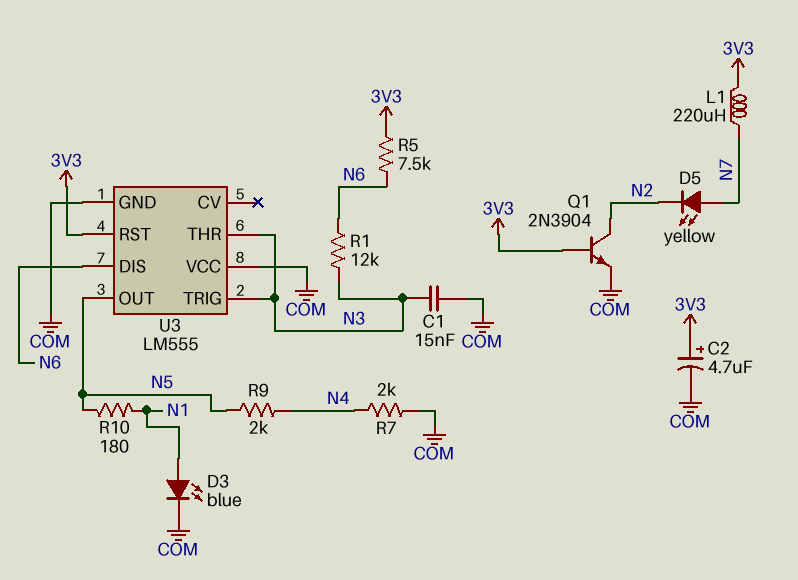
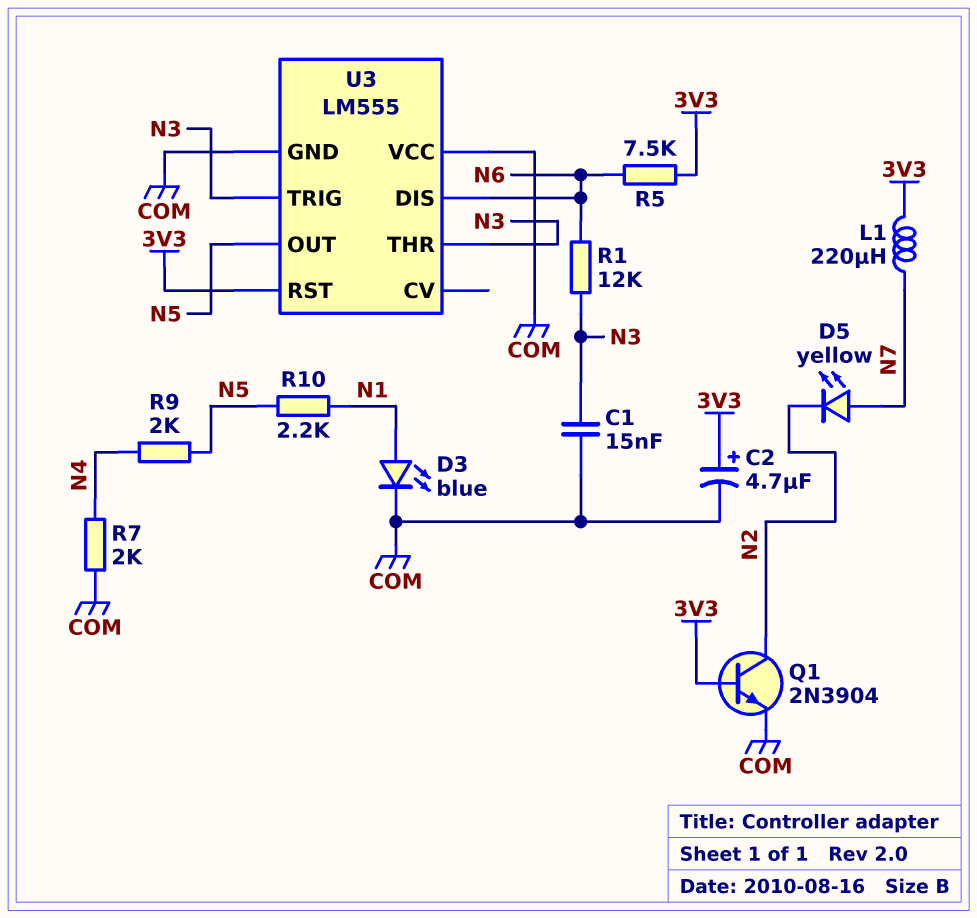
R10: 180 (N1, N5) -> 2.2k (N1, N5)

